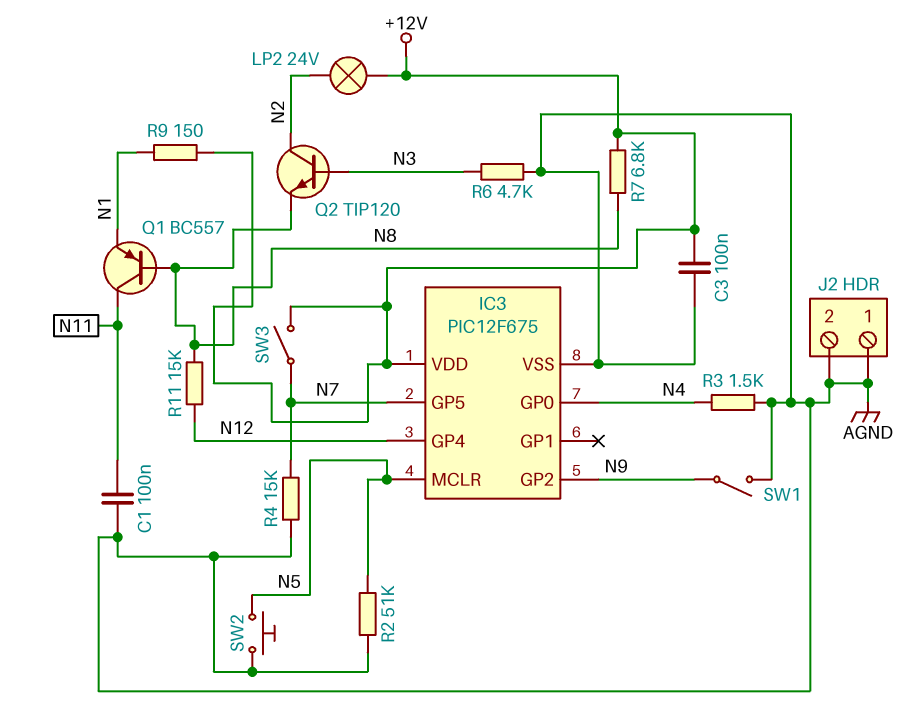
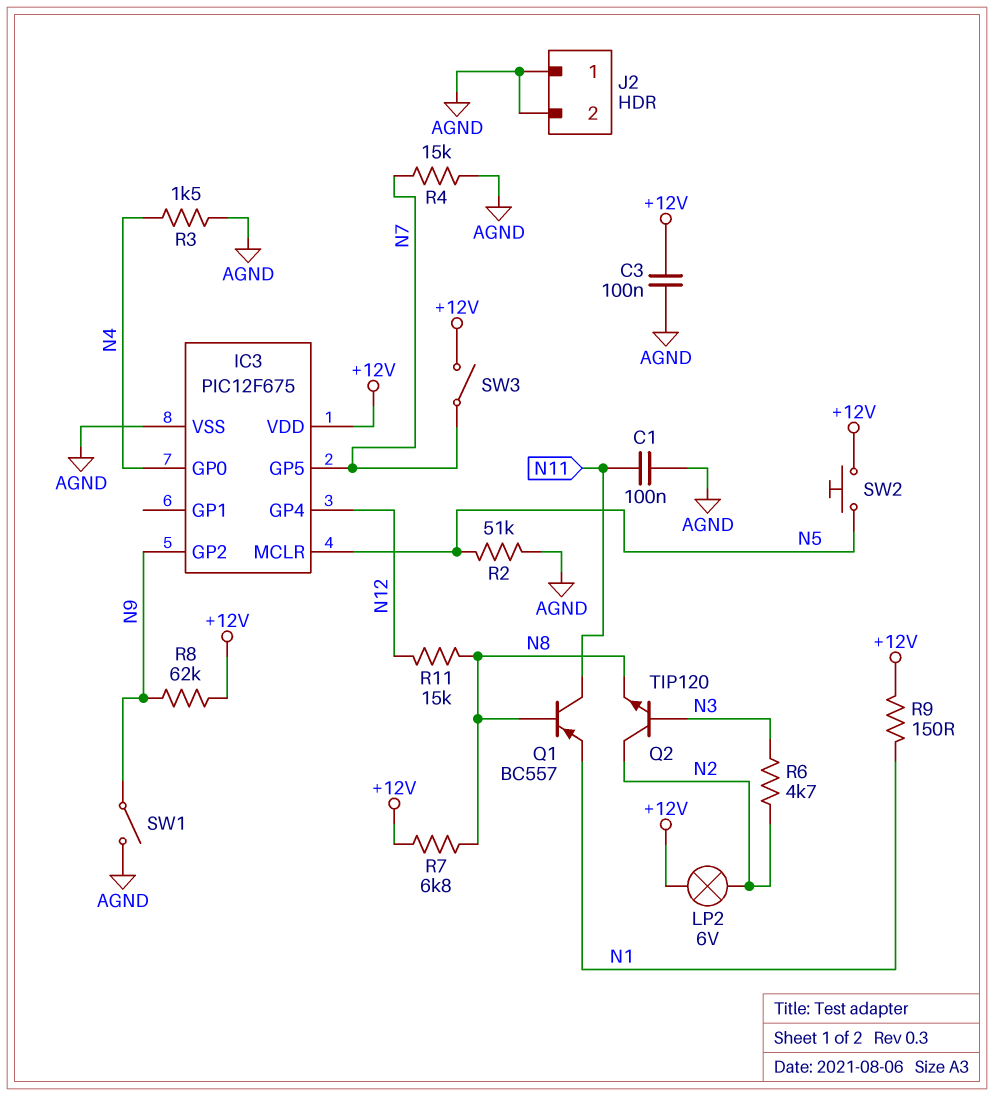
LP2: lamp 24V (+12V, N2) -> lamp 6V (+12V, N2)
R6: 4.7k (AGND, N3) -> 4.7k (N2, N3)
R8: none -> 62k (+12V, N9)
SW2: button (AGND, N5) -> button (+12V, N5)

